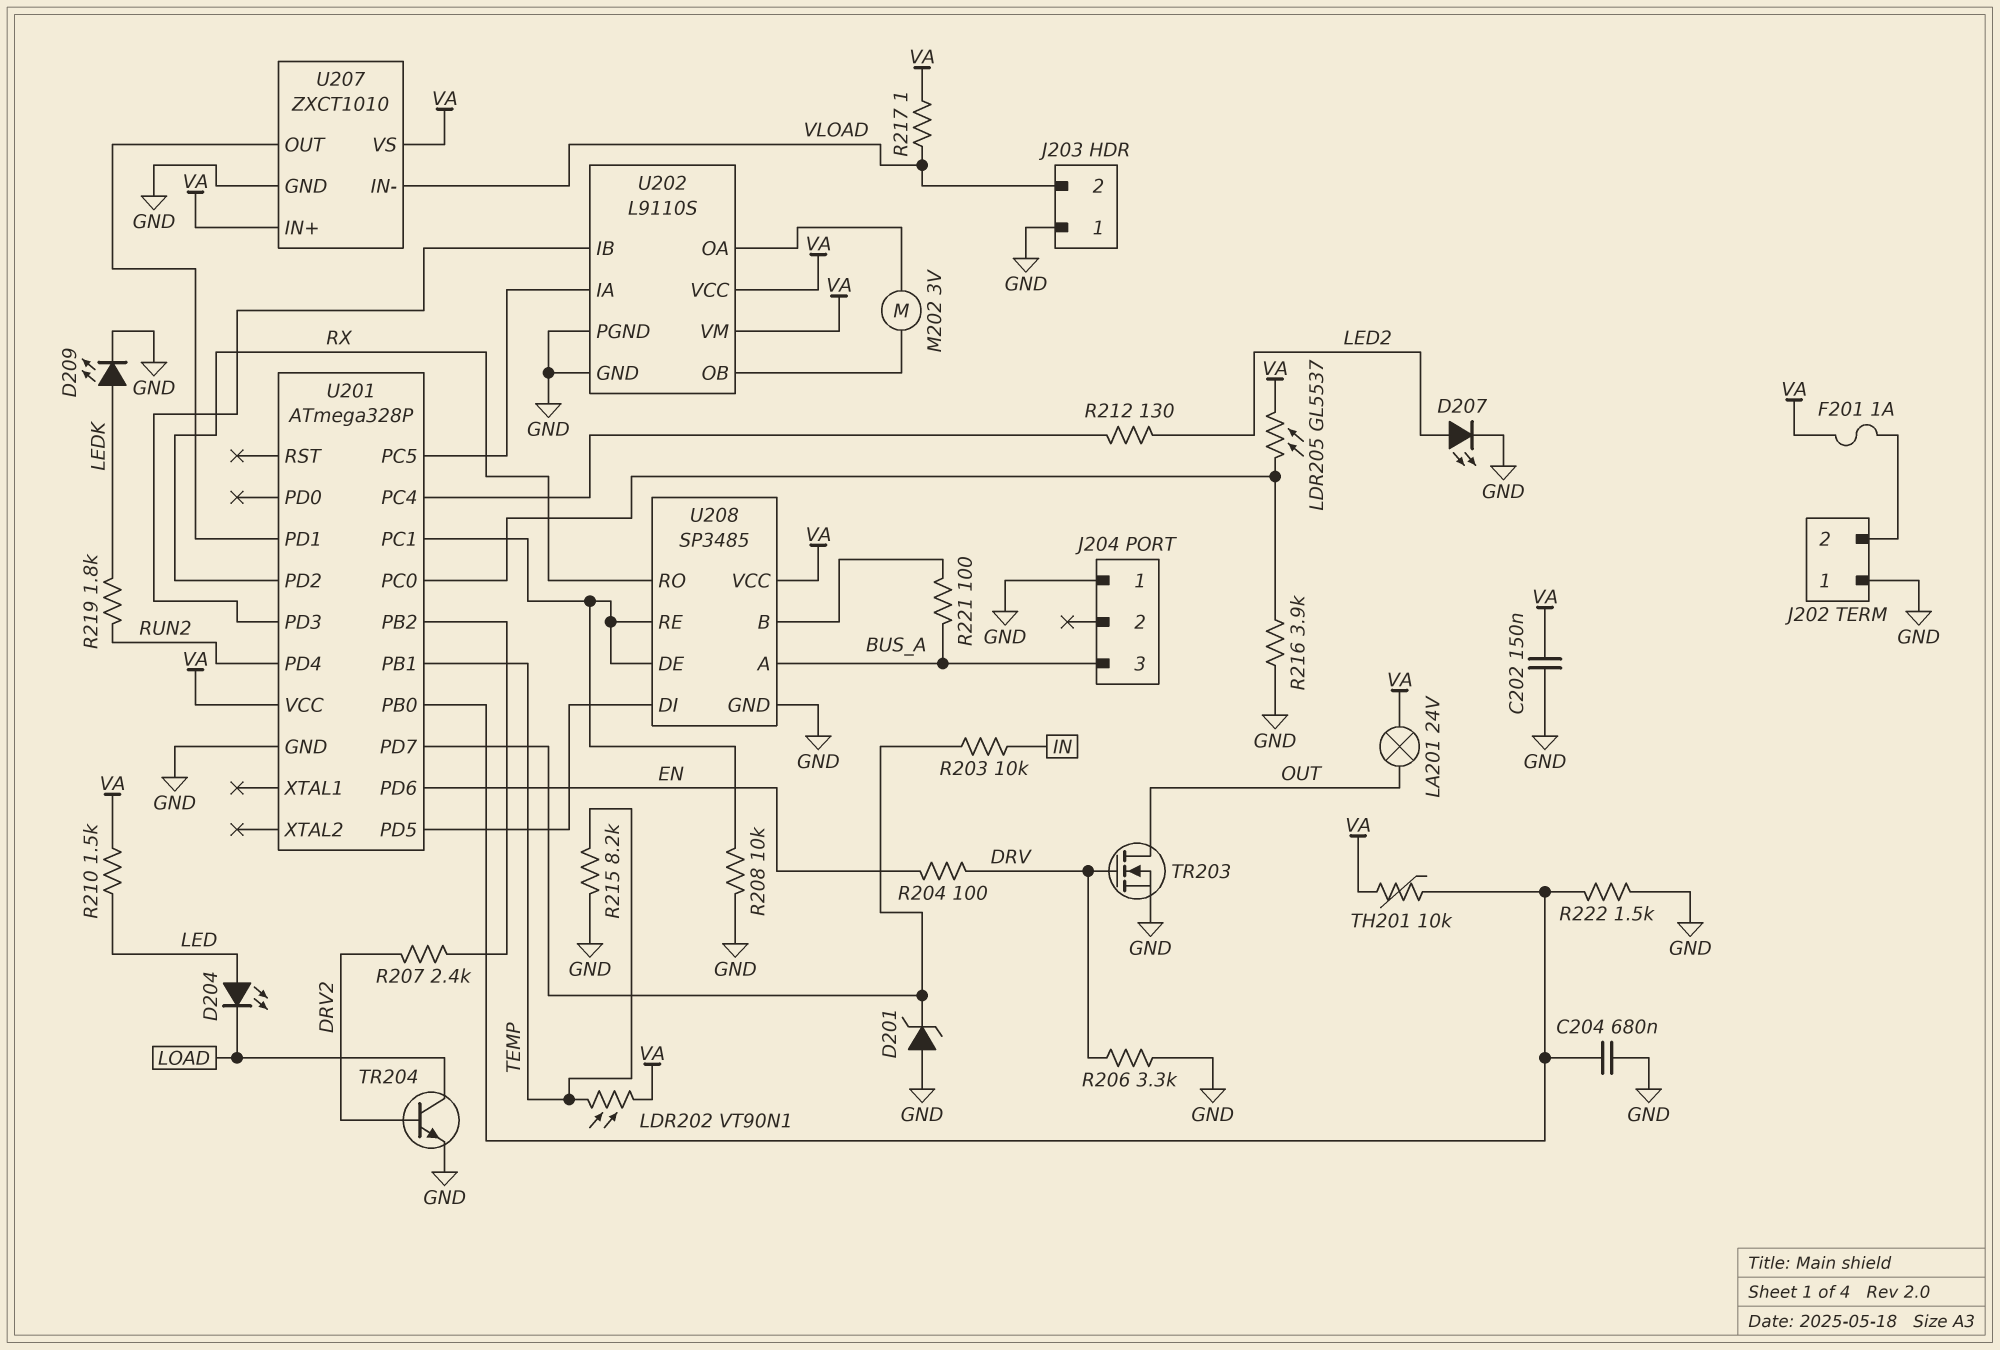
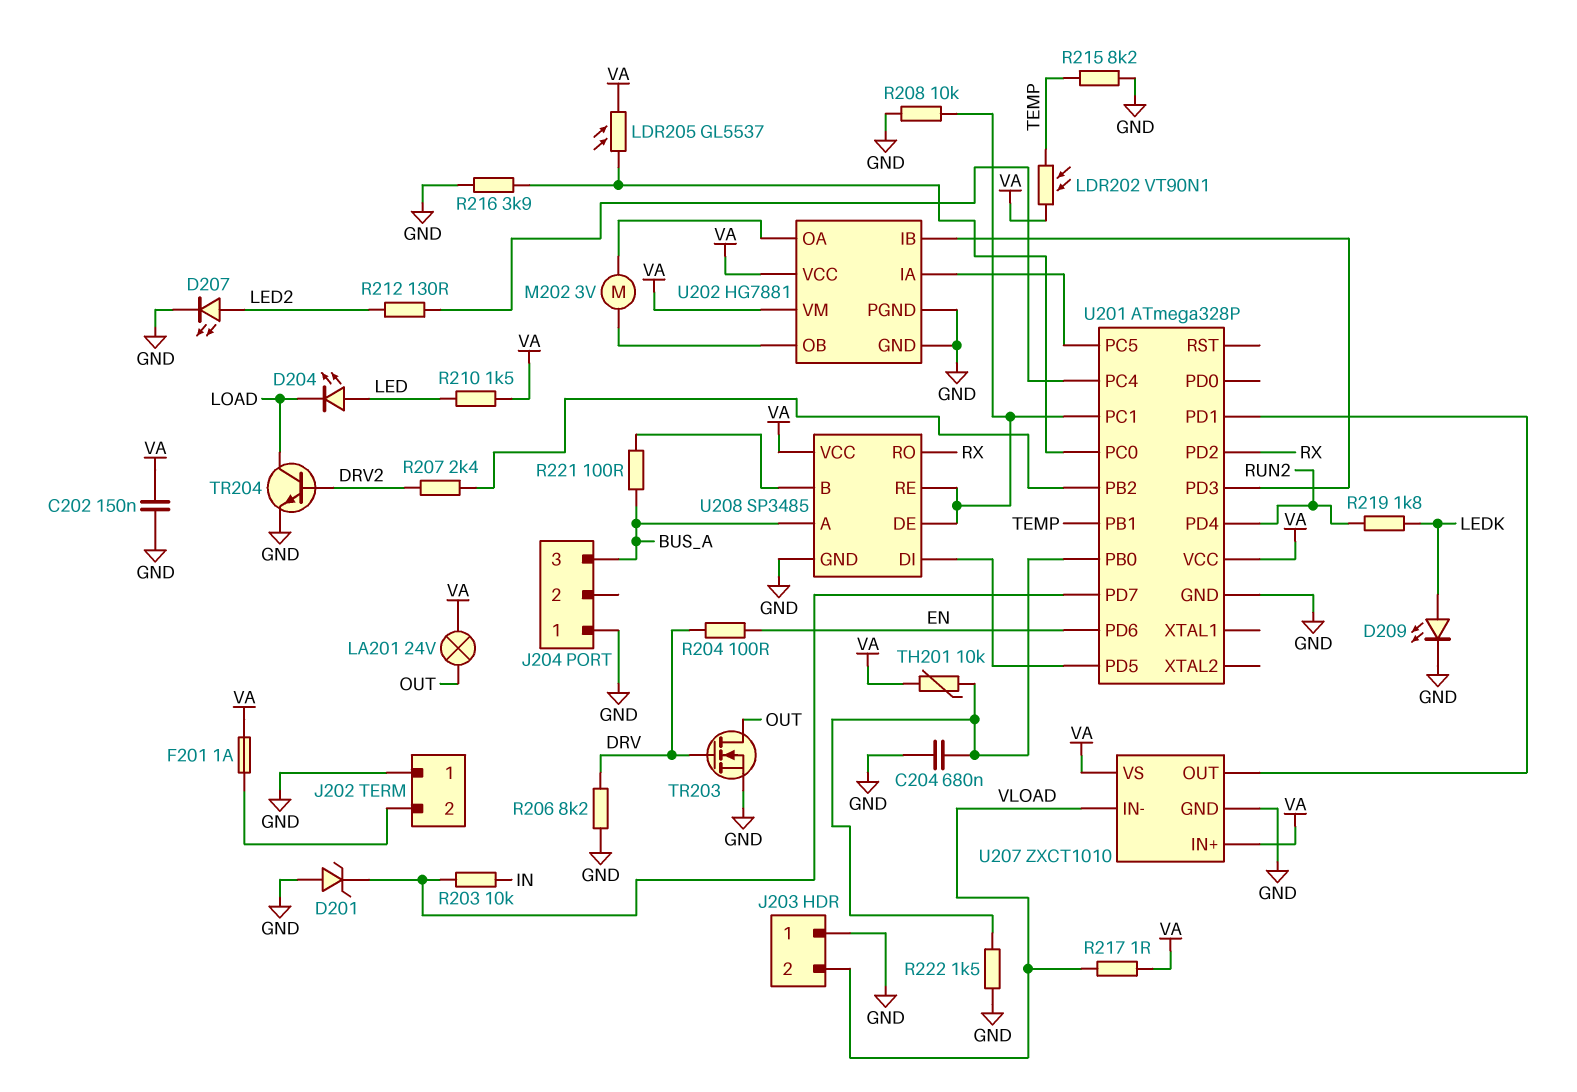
R206: 3.3k (DRV, GND) -> 8.2k (DRV, GND)
U202: L9110S -> HG7881

